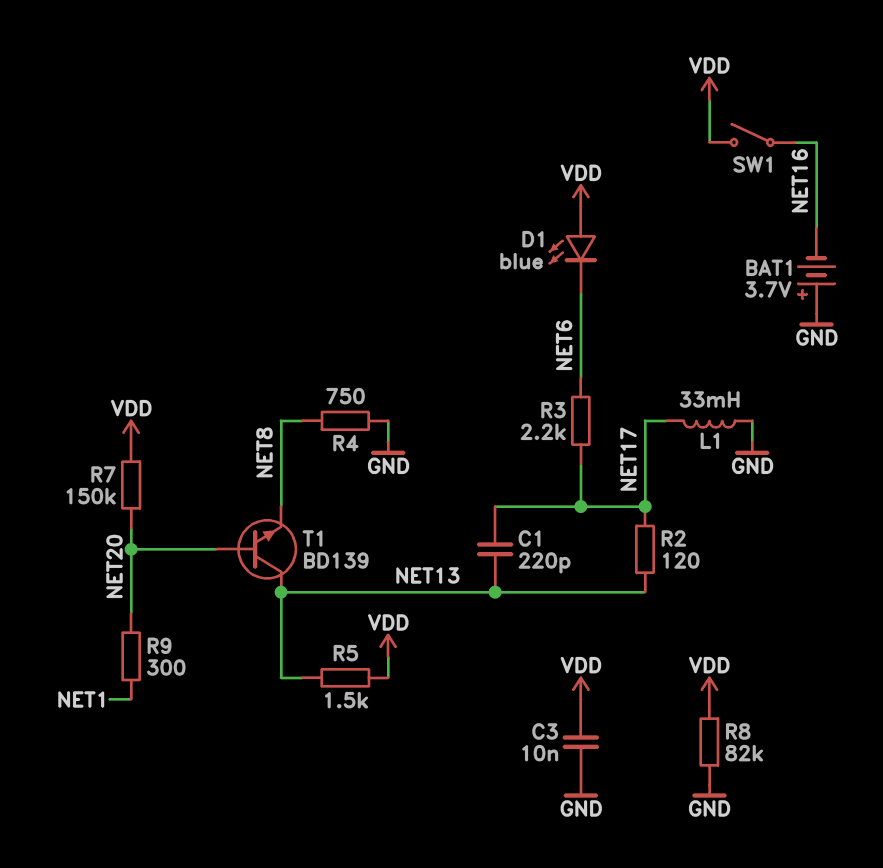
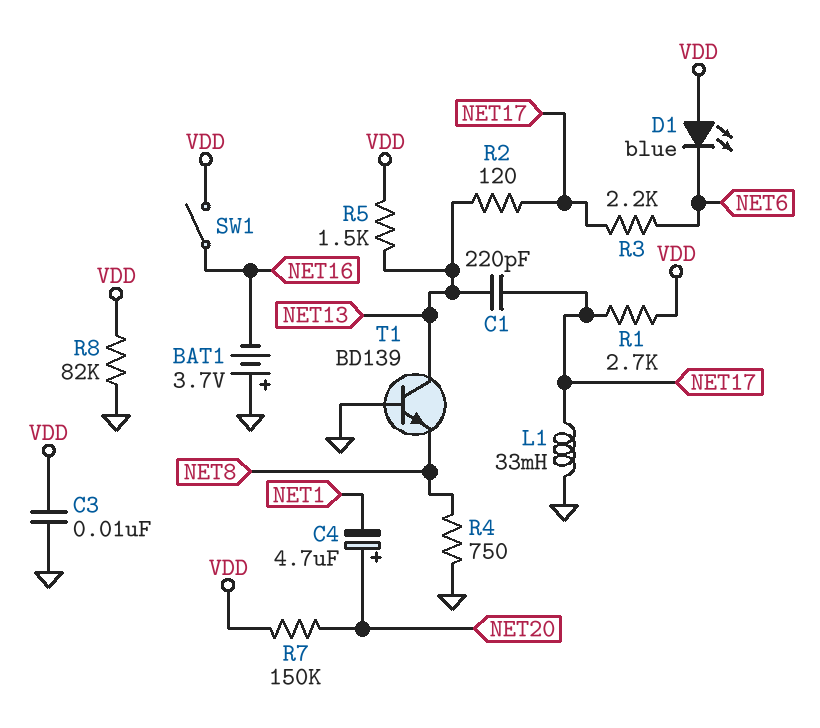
C4: none -> 4.7uF (plus NET20, minus NET1)
R1: none -> 2.7k (NET17, VDD)
R9: 300 (NET1, NET20) -> none
T1: NPN BD139 (B NET20, C NET13, E NET8) -> NPN BD139 (B GND, C NET13, E NET8)

